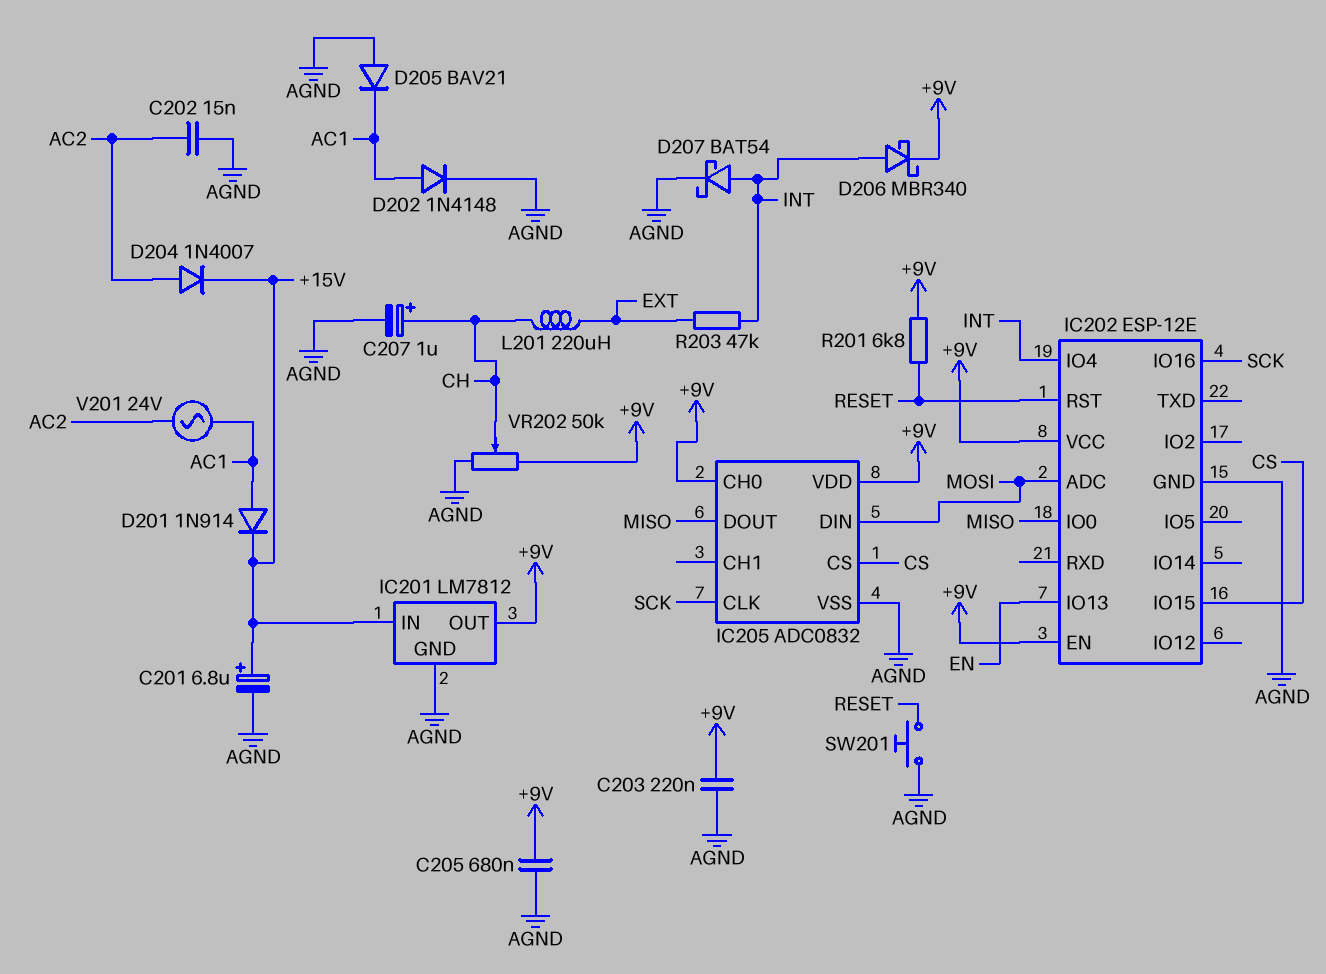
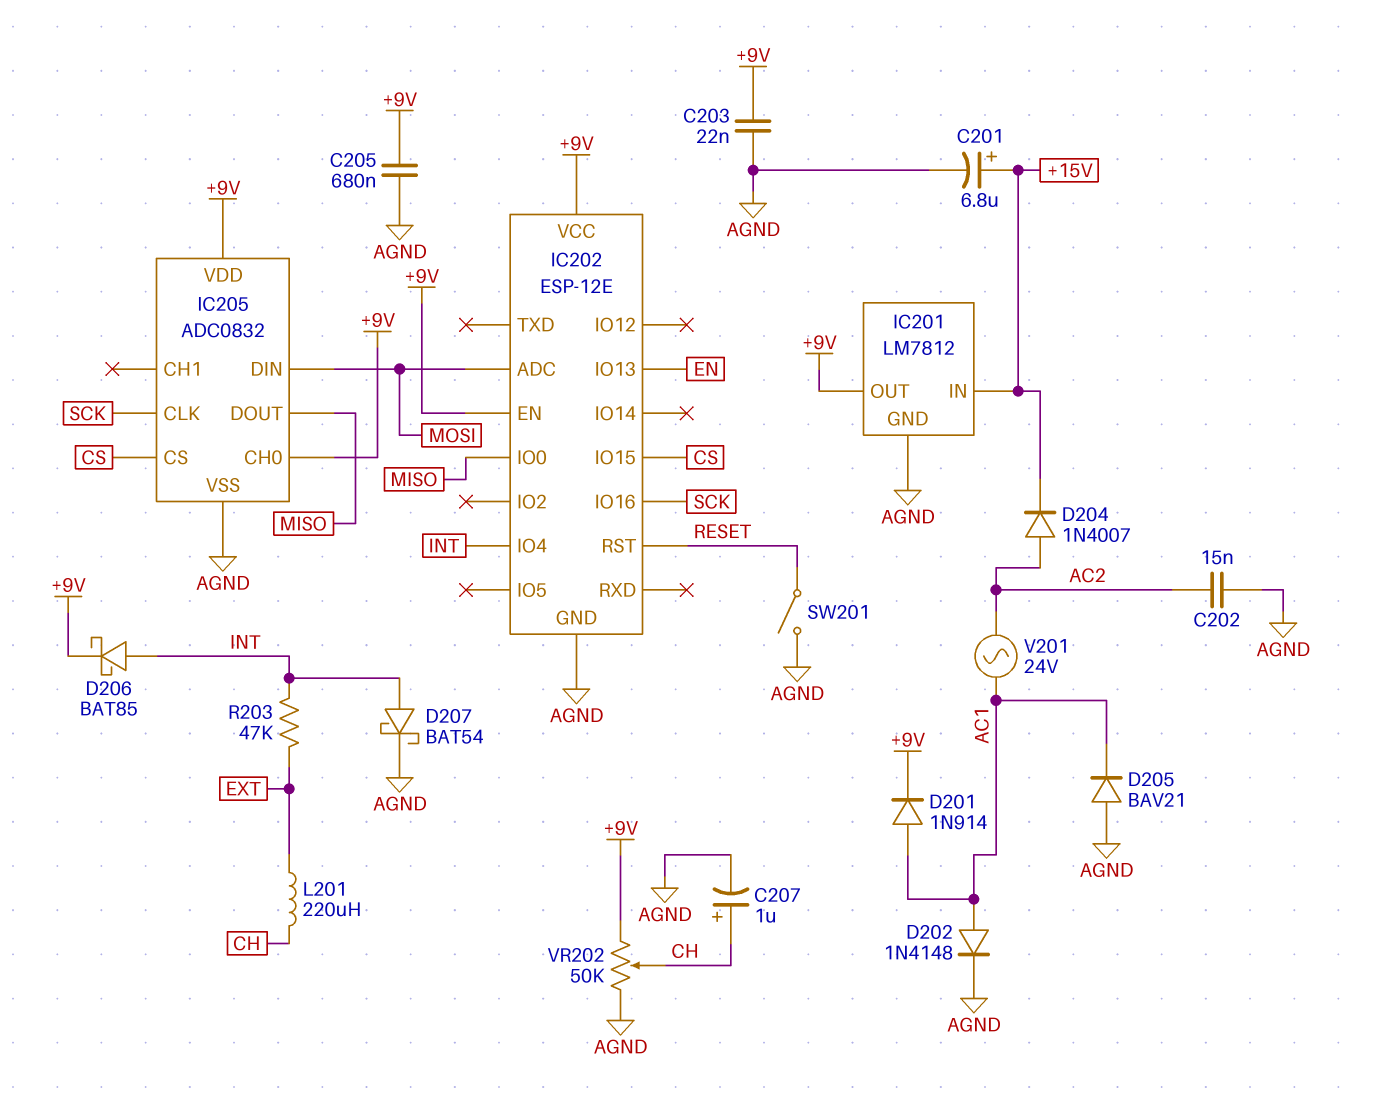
C203: 220nF (+9V, AGND) -> 22nF (+9V, AGND)
D201: diode 1N914 (A AC1, K +15V) -> diode 1N914 (A AC1, K +9V)
D206: schottky MBR340 (A INT, K +9V) -> schottky BAT85 (A INT, K +9V)
R201: 6.8k (+9V, RESET) -> none
SW201: button (AGND, RESET) -> switch (AGND, RESET)

